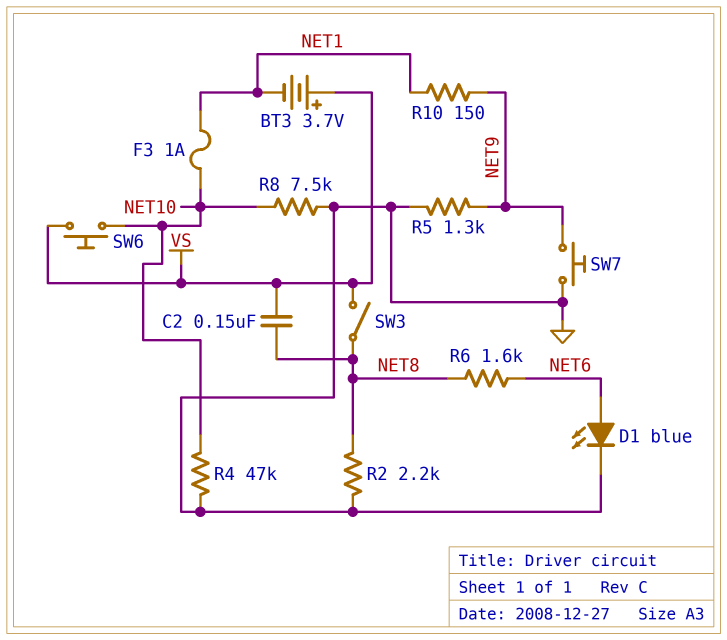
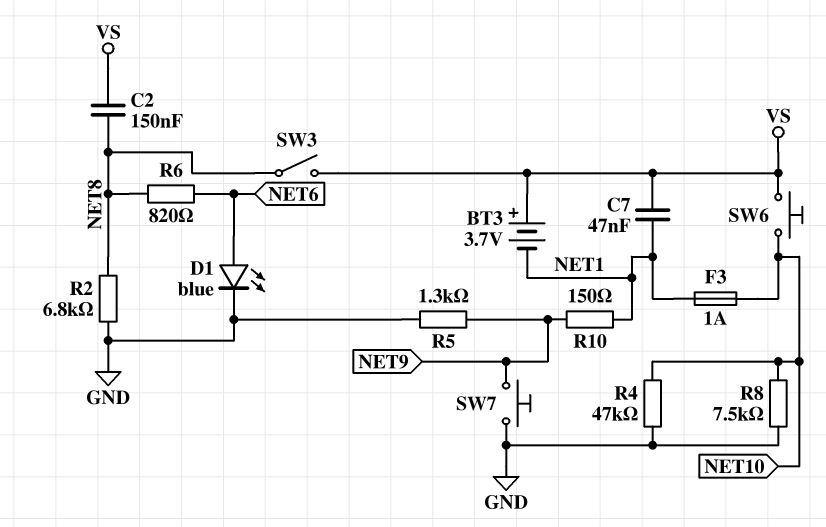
C7: none -> 47nF (NET1, VS)
R2: 2.2k (GND, NET8) -> 6.8k (GND, NET8)
R6: 1.6k (NET6, NET8) -> 820 (NET6, NET8)

